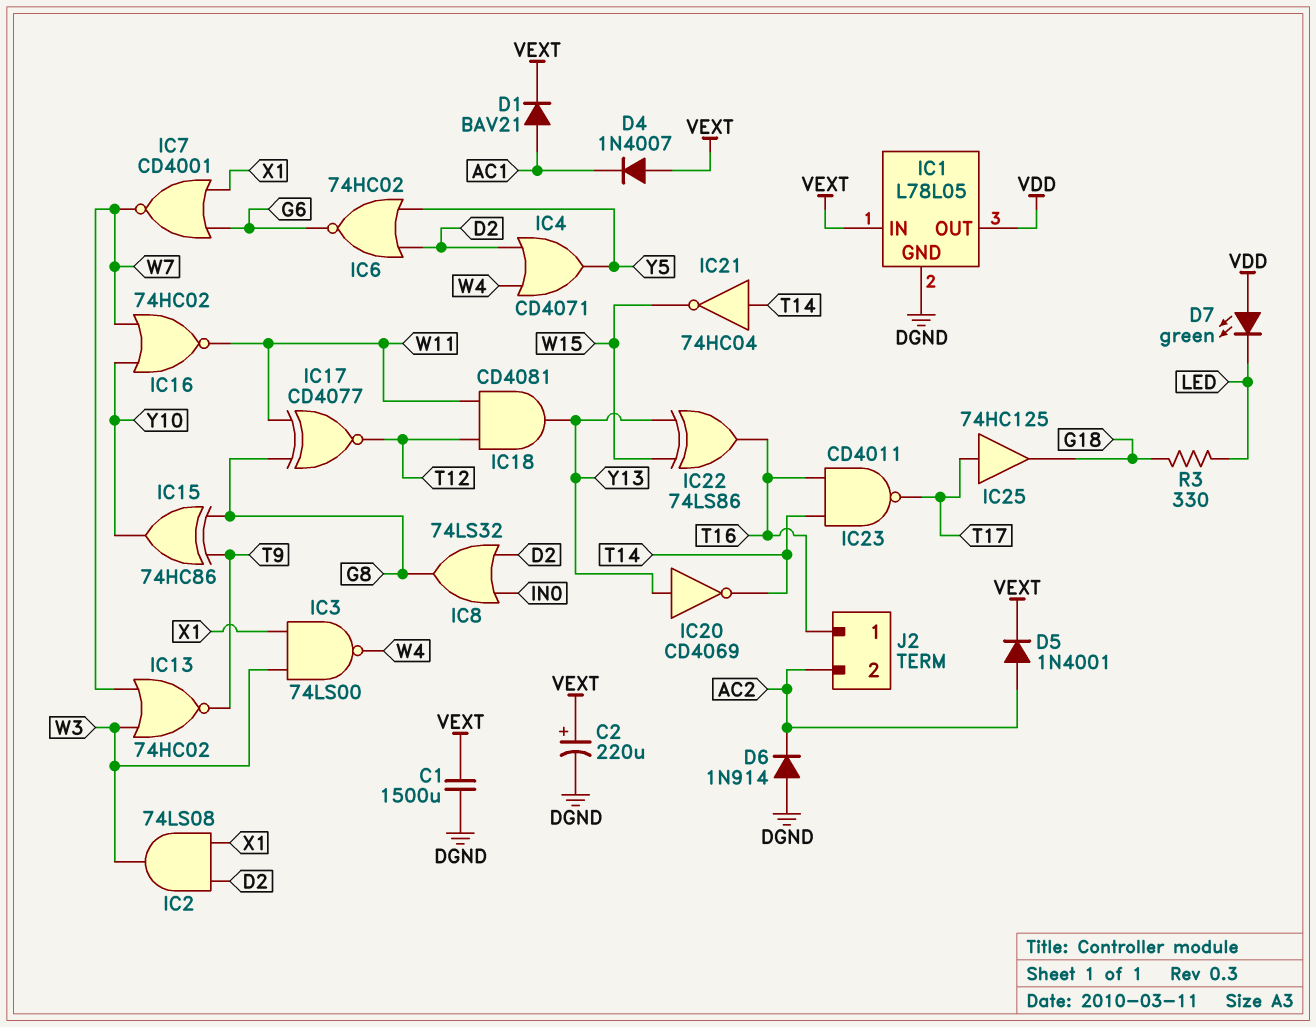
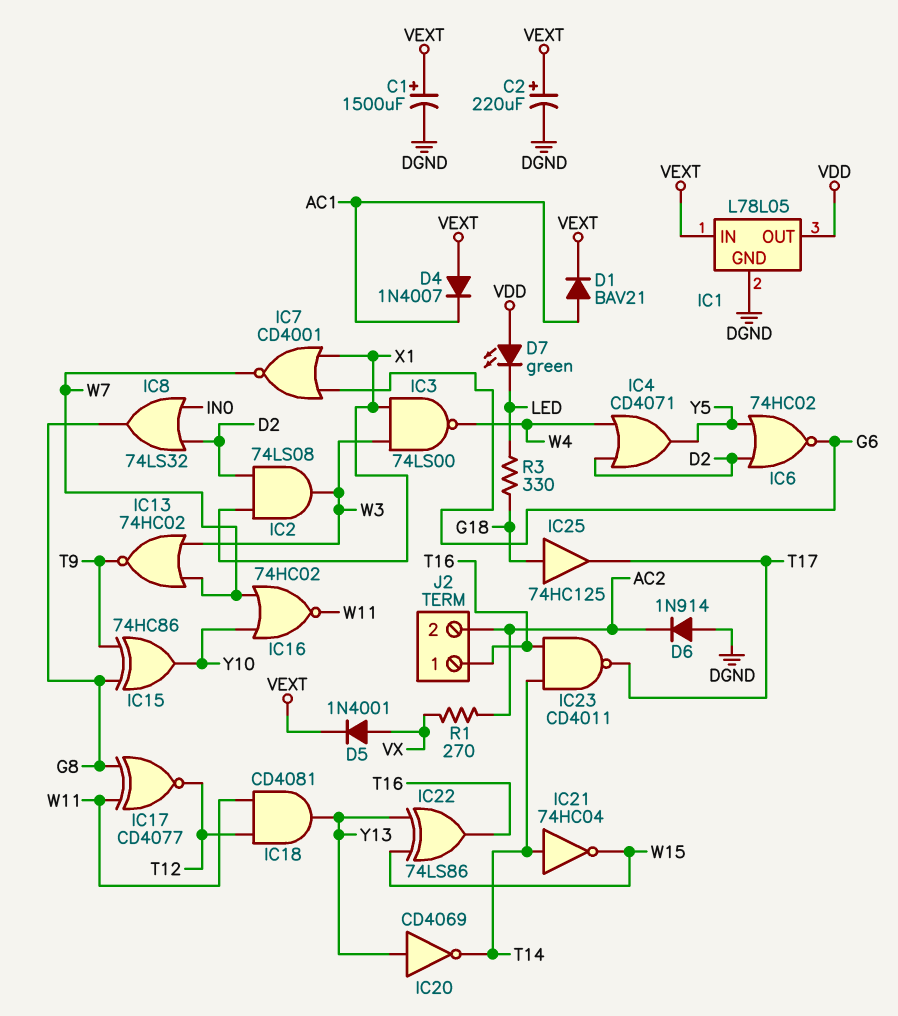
C1: 1500uF (DGND, VEXT) -> 1500uF (plus VEXT, minus DGND)
D5: diode 1N4001 (A AC2, K VEXT) -> diode 1N4001 (A VX, K VEXT)
IC25: buffer 74HC125 (in T17, out G18) -> buffer 74HC125 (in G18, out T17)
R1: none -> 270 (AC2, VX)

